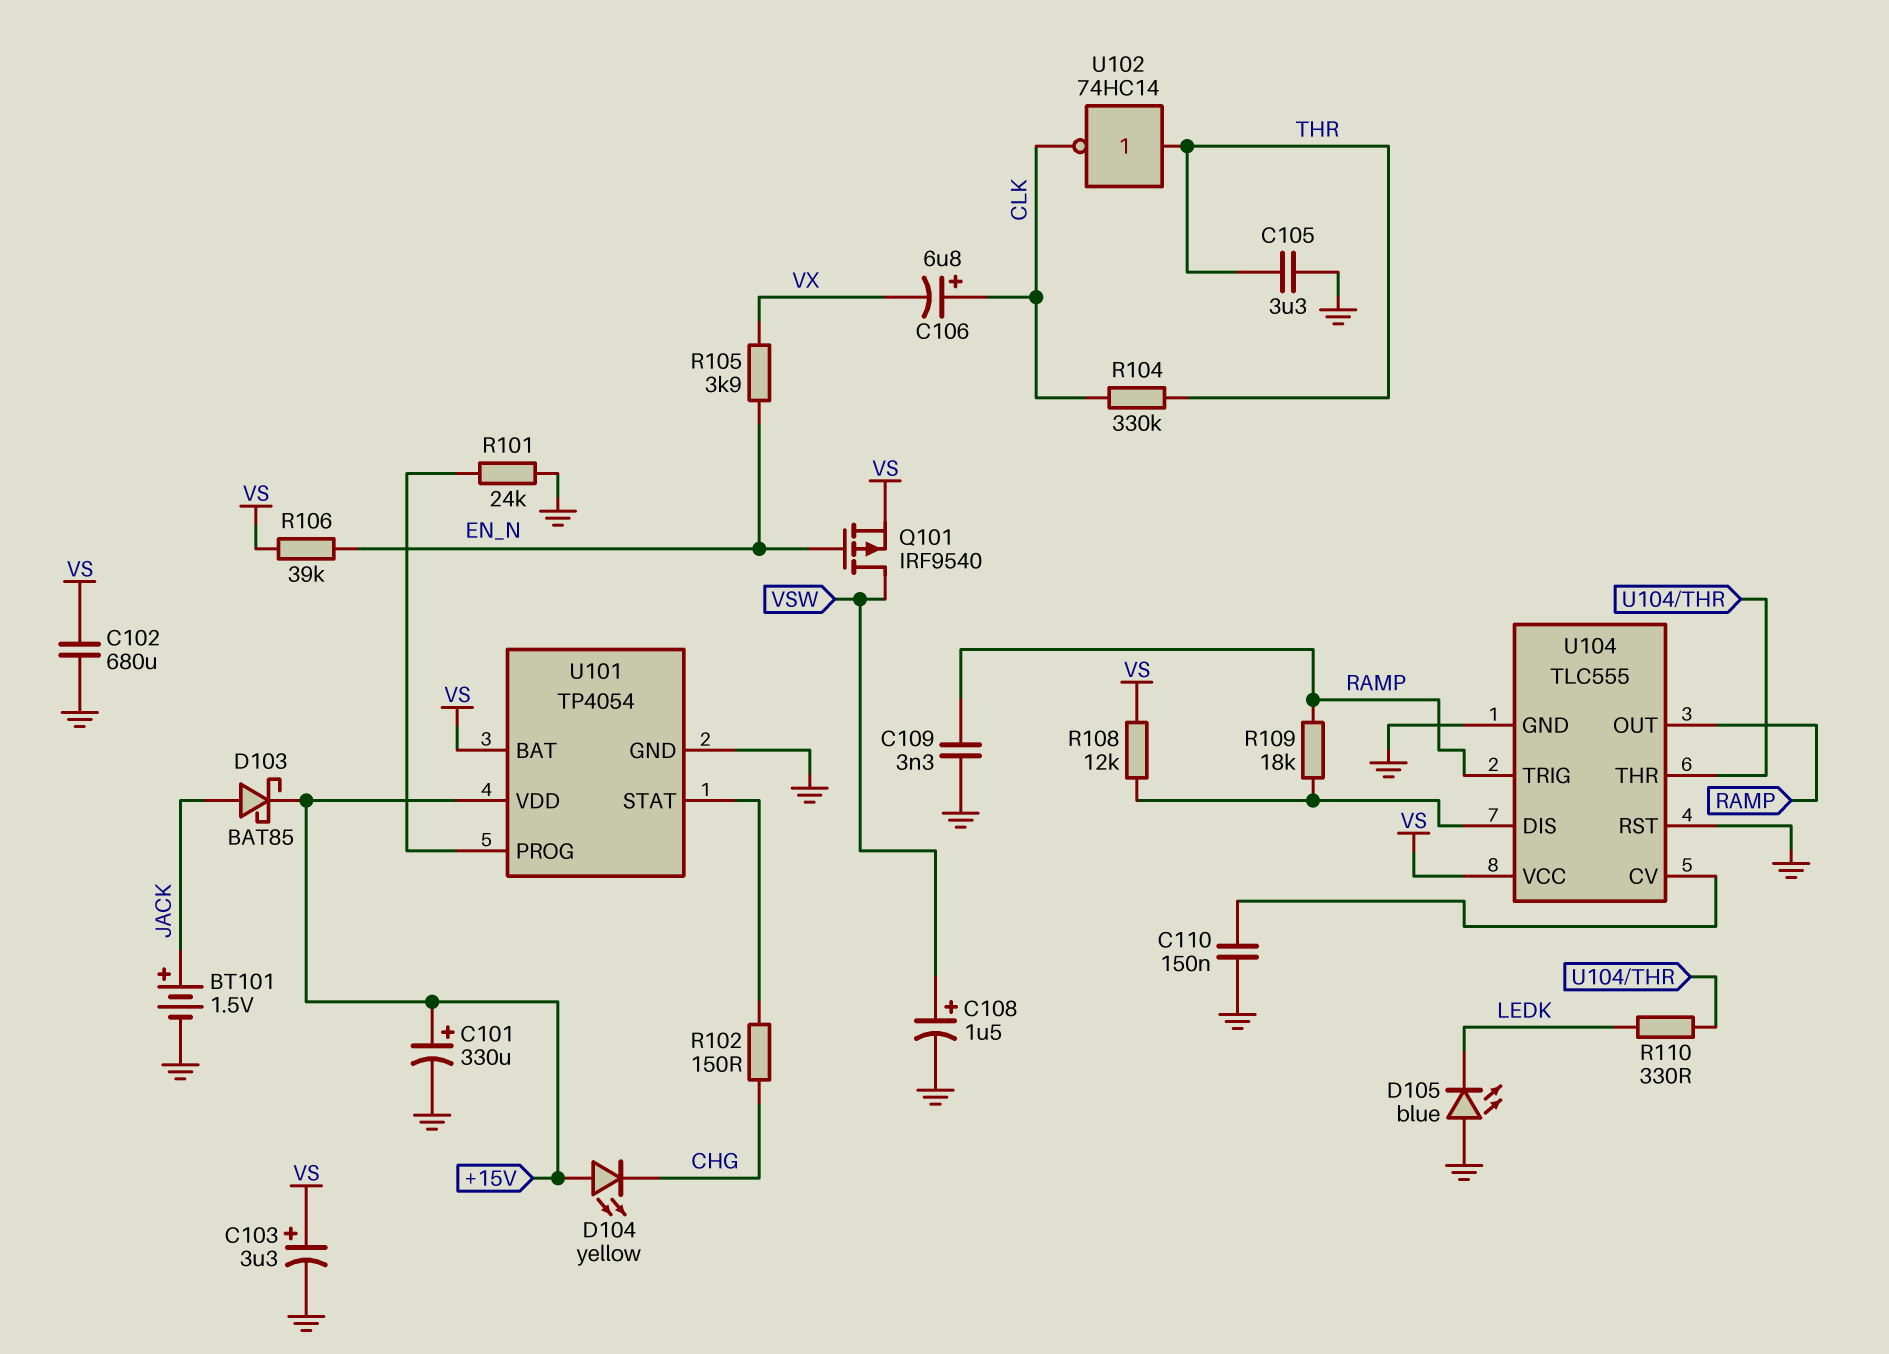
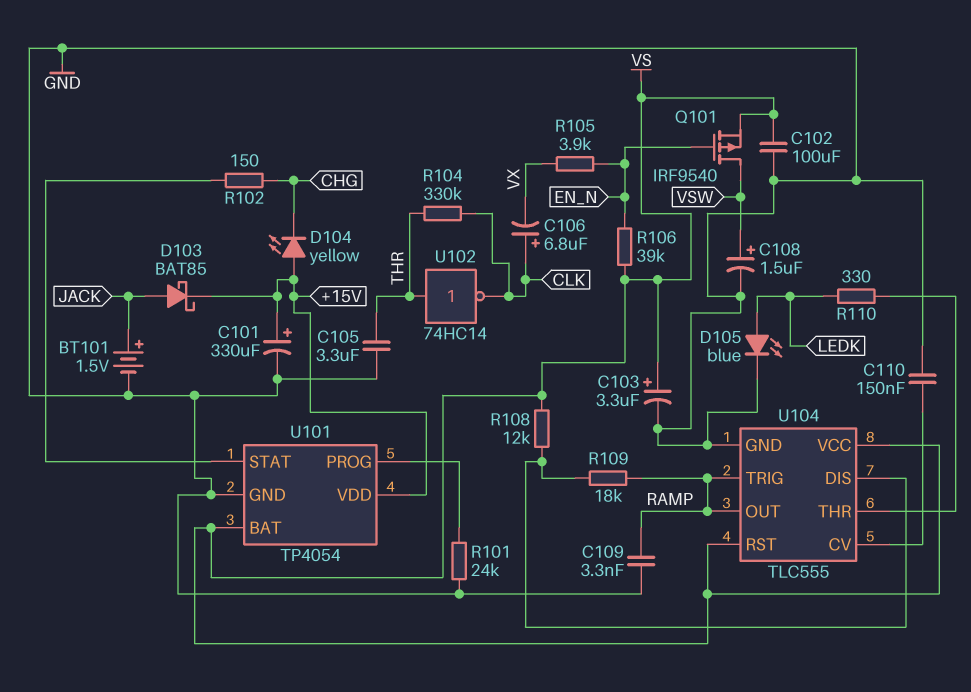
C102: 680uF (GND, VS) -> 100uF (GND, VS)
D105: LED blue (A GND, K LEDK) -> LED blue (A LEDK, K GND)
U104 pin RST: GND -> VS

